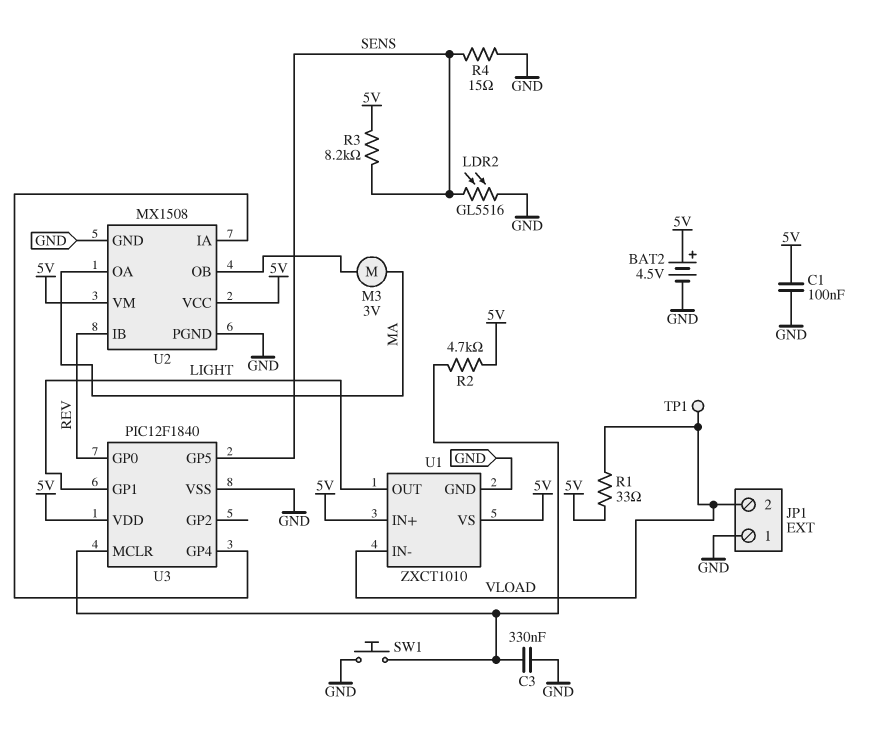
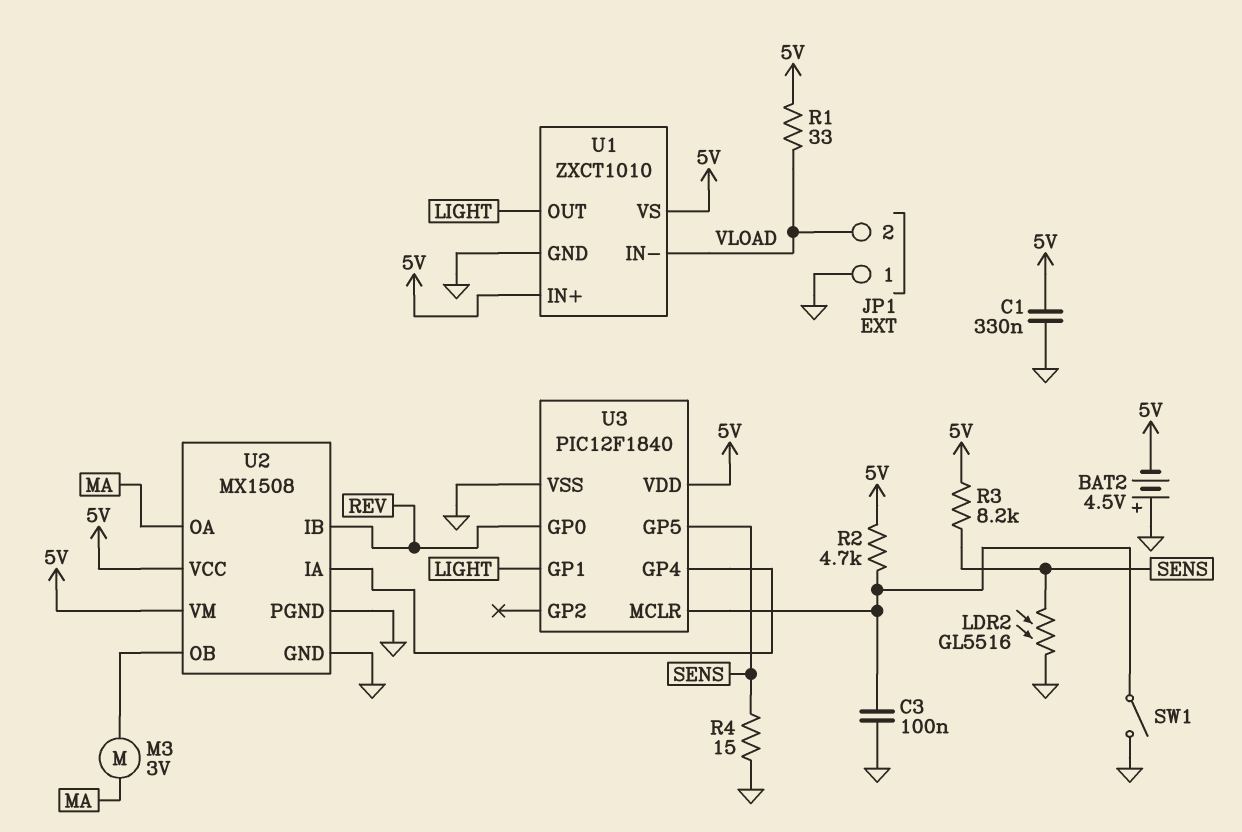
BAT2: 4.5V (plus 5V, minus GND) -> 4.5V (plus GND, minus 5V)
C1: 100nF (5V, GND) -> 330nF (5V, GND)
C3: 330nF (GND, U3/MCLR) -> 100nF (GND, U3/MCLR)
SW1: button (GND, U3/MCLR) -> switch (GND, U3/MCLR)
TP1: test point (VLOAD) -> none

